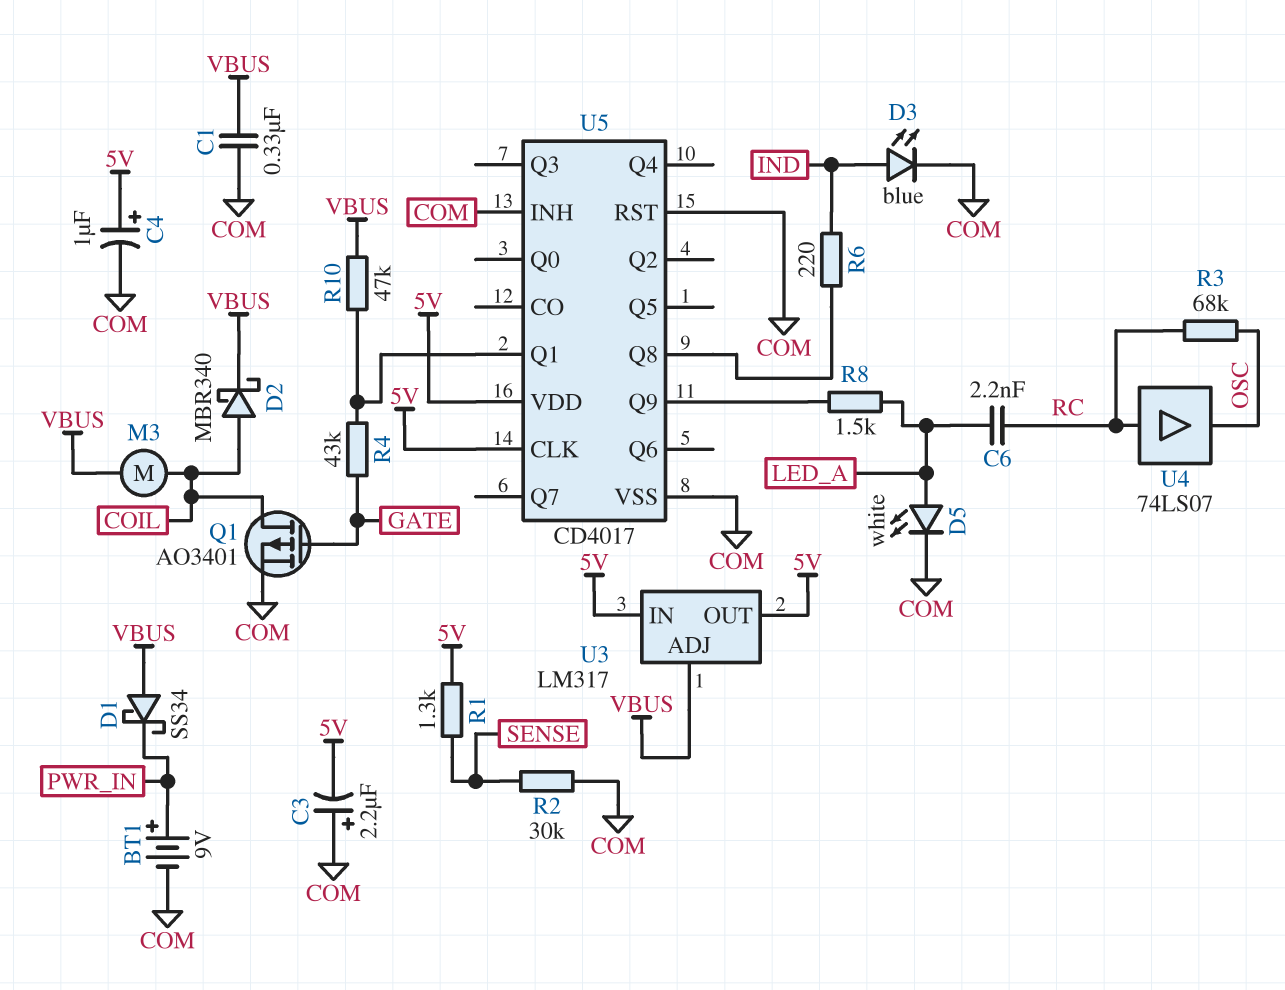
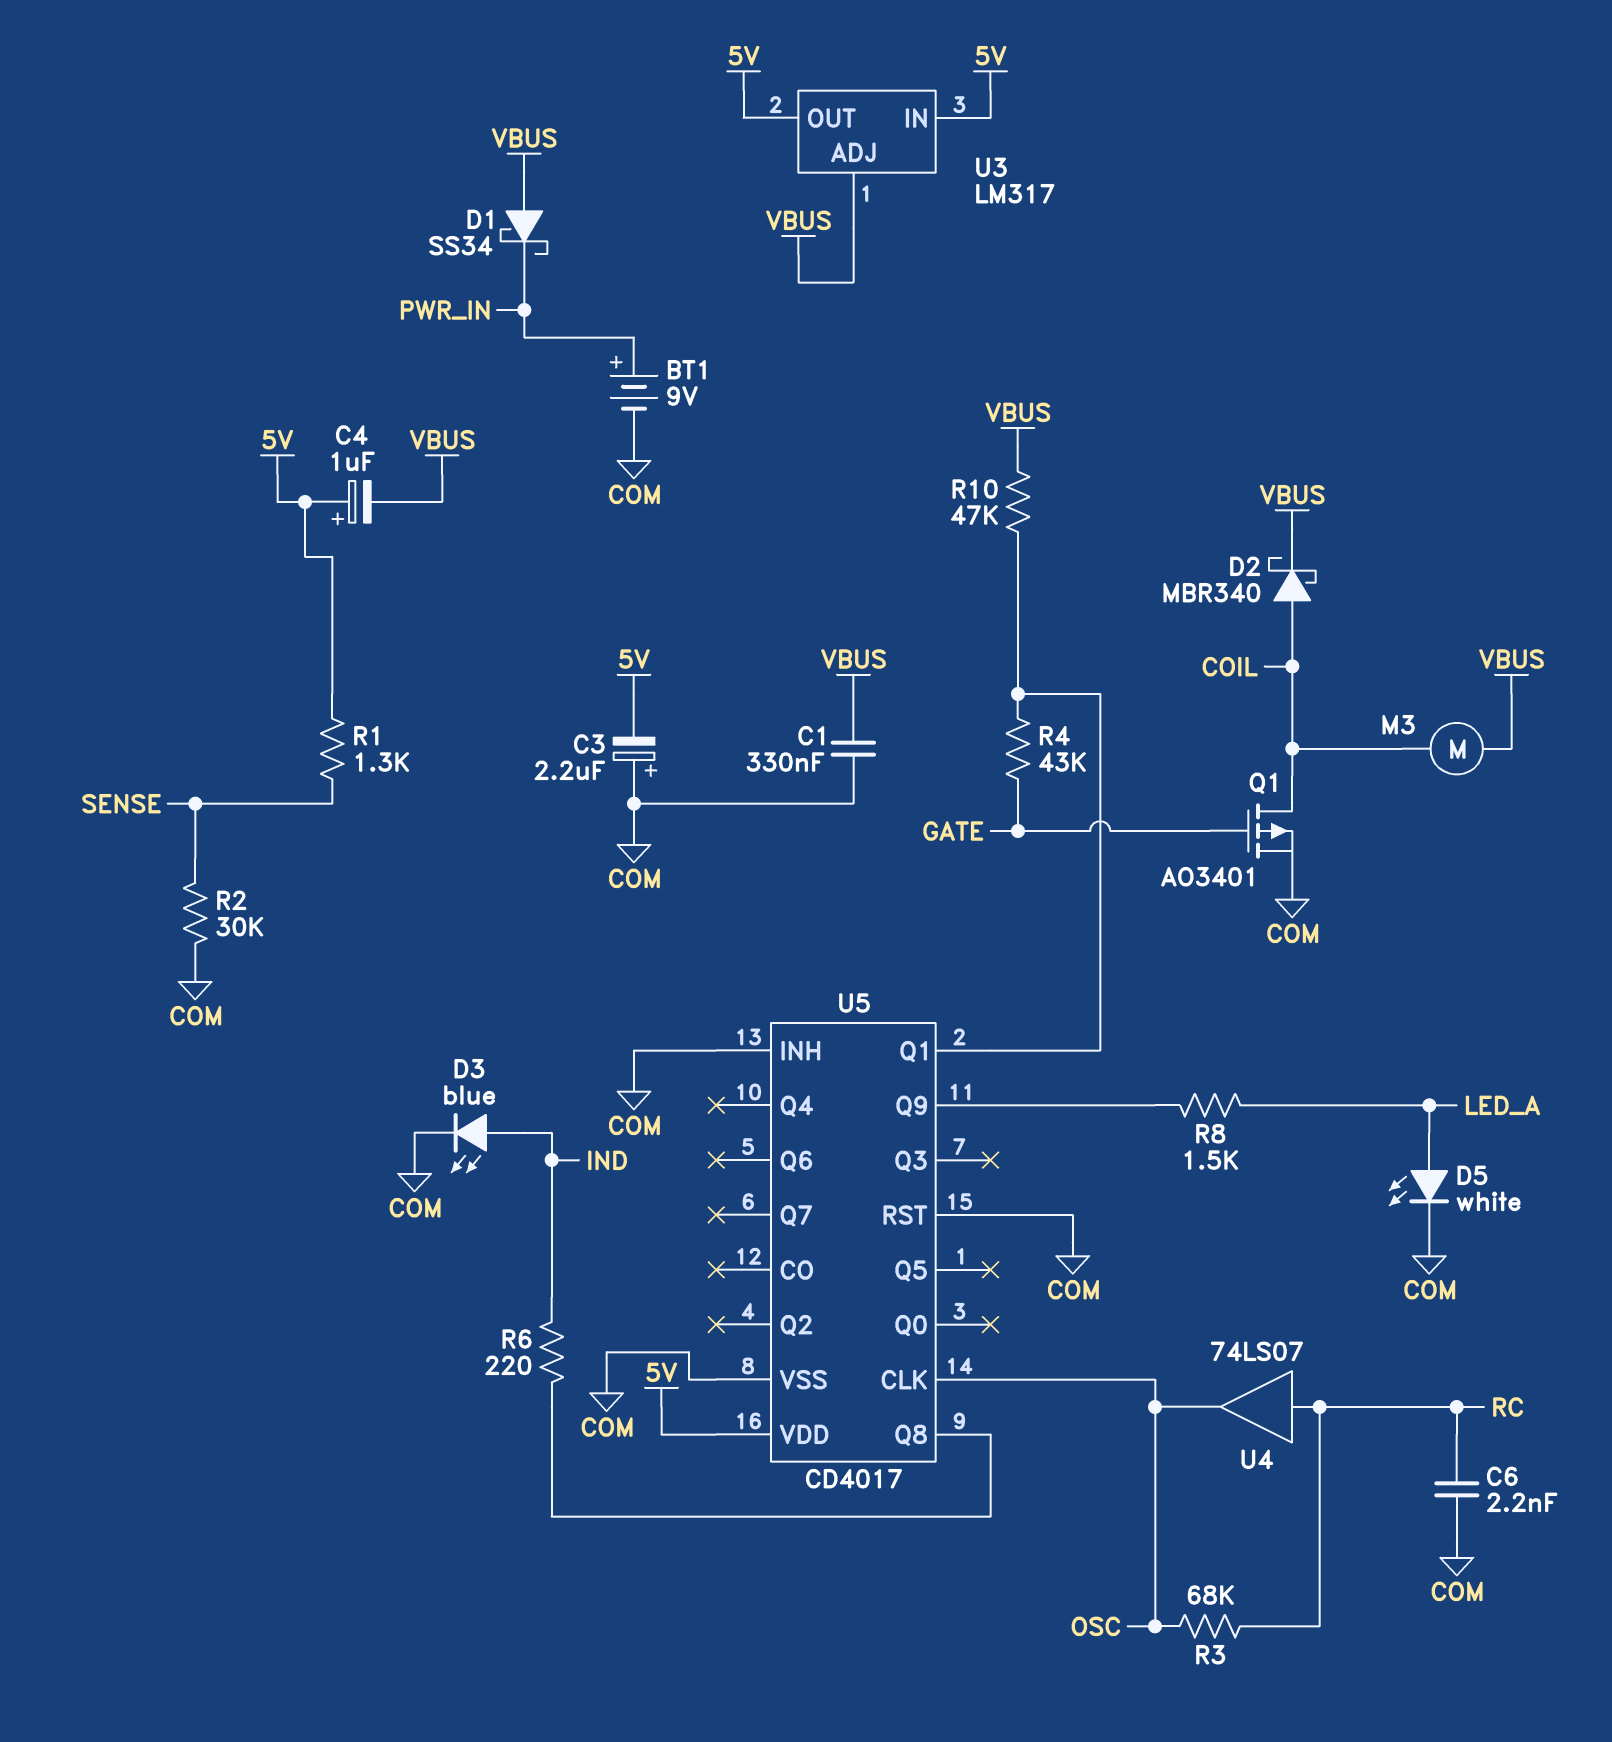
C4: 1uF (plus 5V, minus COM) -> 1uF (plus 5V, minus VBUS)
C6: 2.2nF (LED_A, RC) -> 2.2nF (COM, RC)
U5 pin CLK: 5V -> OSC

